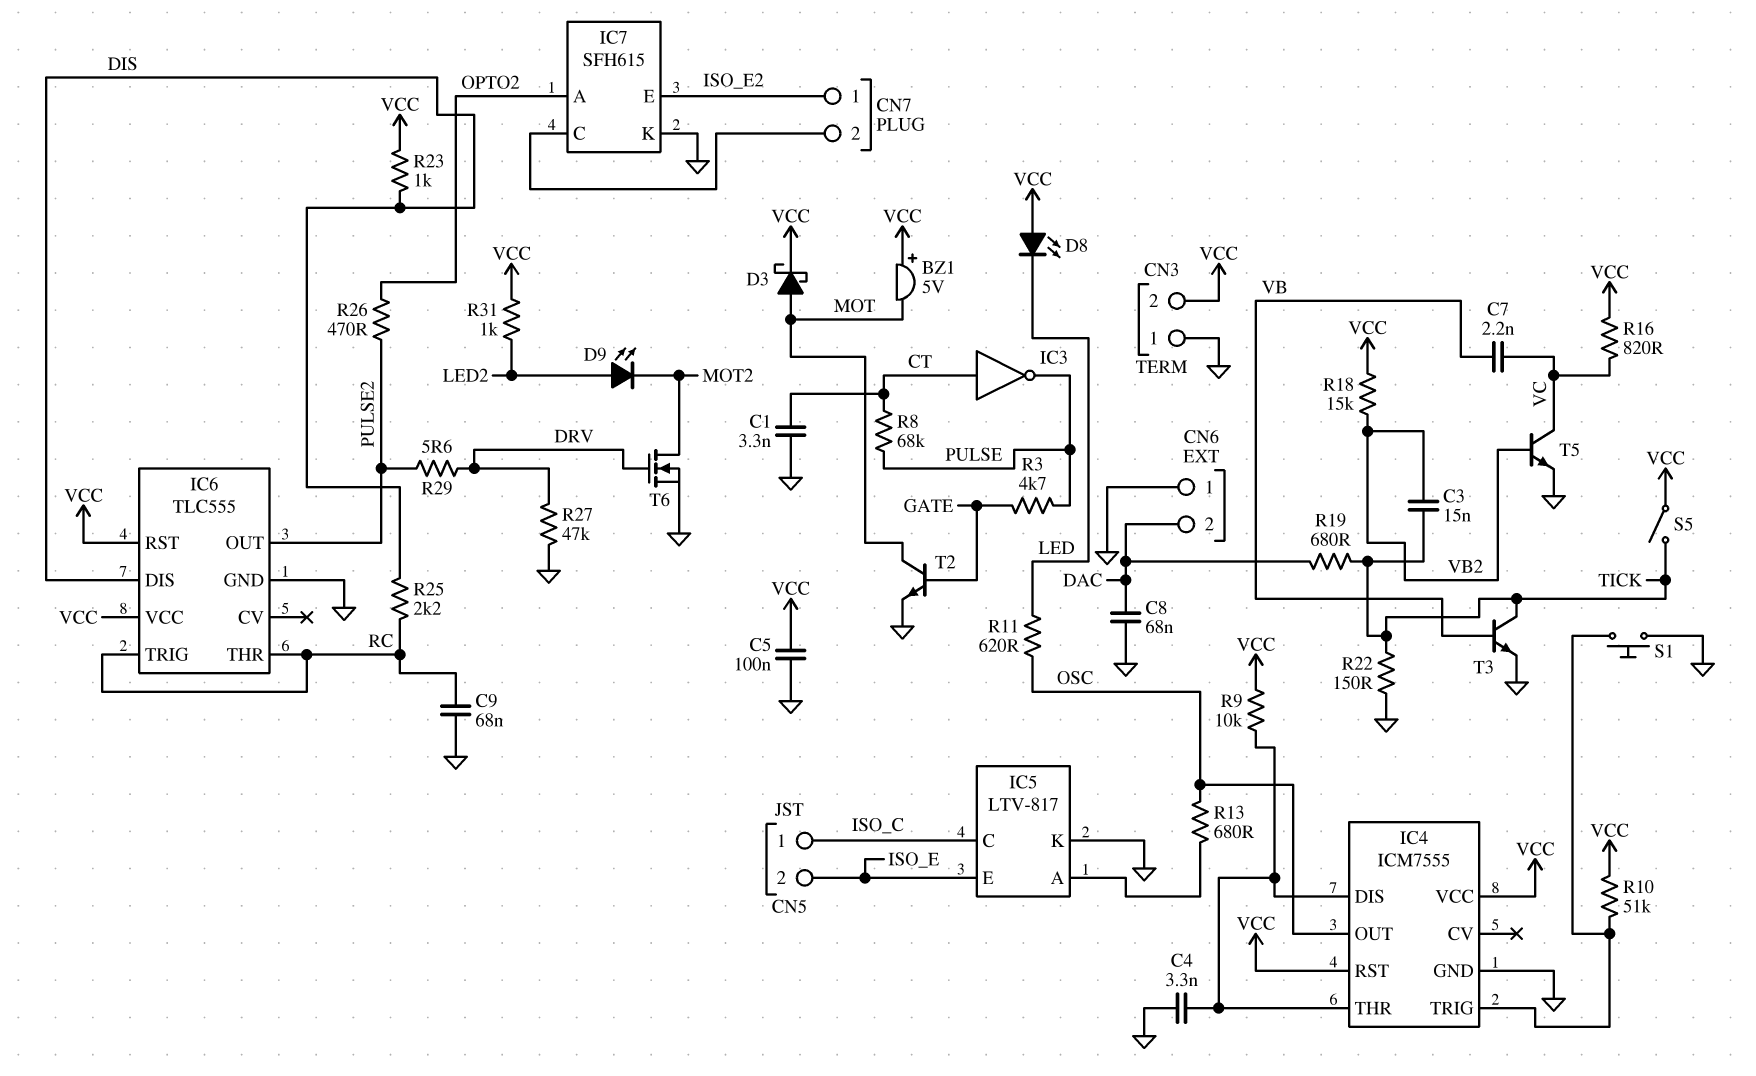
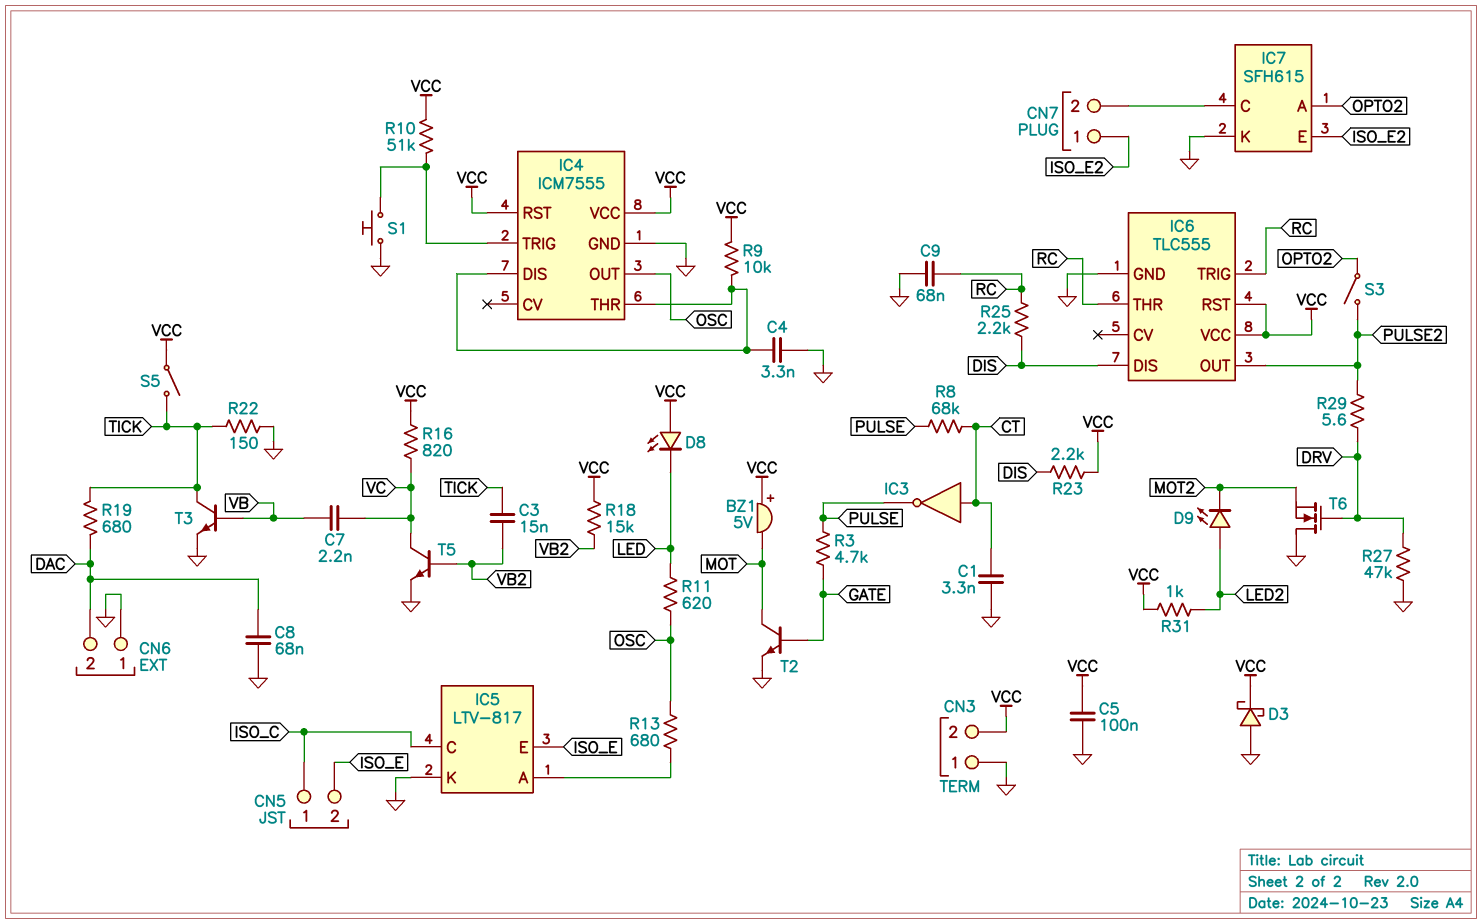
D3: schottky (A MOT, K VCC) -> schottky (A GND, K VCC)
R23: 1k (DIS, VCC) -> 2.2k (DIS, VCC)
R26: 470 (OPTO2, PULSE2) -> none
S3: none -> switch (OPTO2, PULSE2)
T6: NMOS (G DRV, D MOT2, S GND) -> NMOS (G DRV, D GND, S MOT2)

